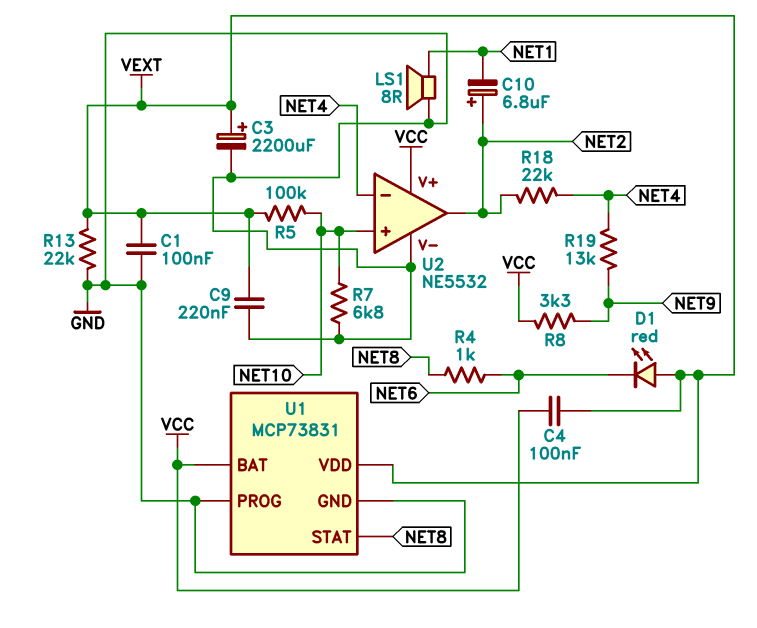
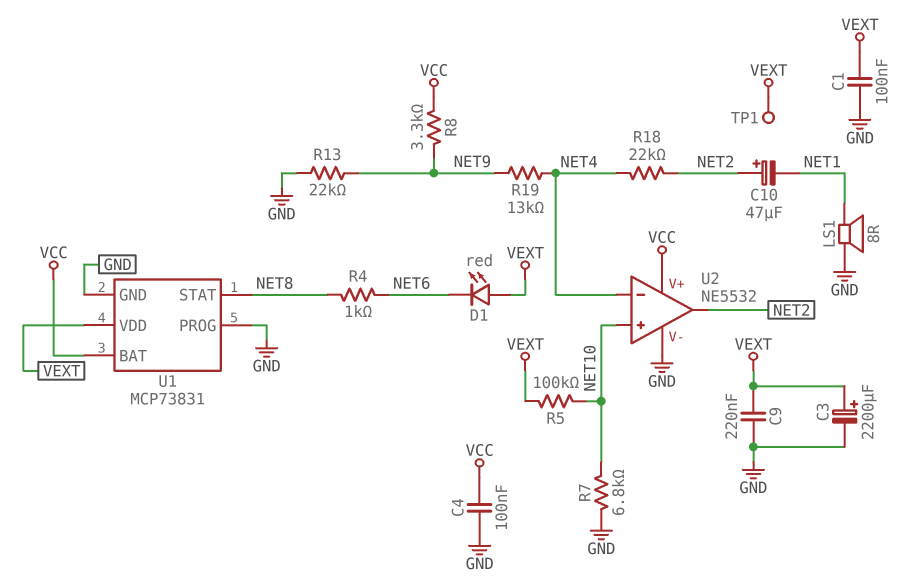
C4: 100nF (VCC, VEXT) -> 100nF (GND, VCC)
C10: 6.8uF (plus NET2, minus NET1) -> 47uF (plus NET2, minus NET1)
R13: 22k (GND, VEXT) -> 22k (GND, NET9)
TP1: none -> test point (VEXT)

